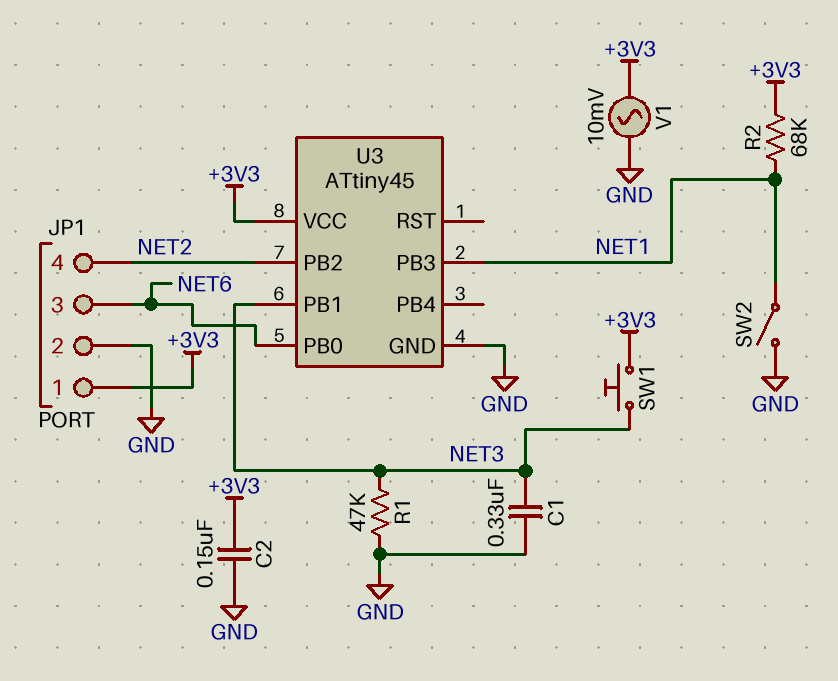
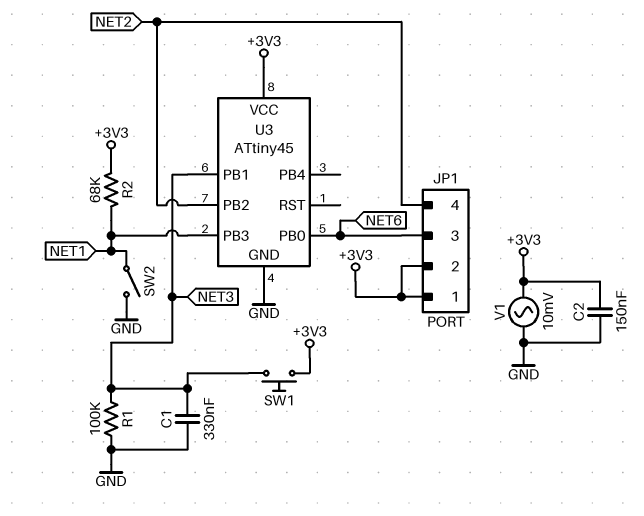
JP1 pin 2: GND -> +3V3
R1: 47k (GND, NET3) -> 100k (GND, NET3)

